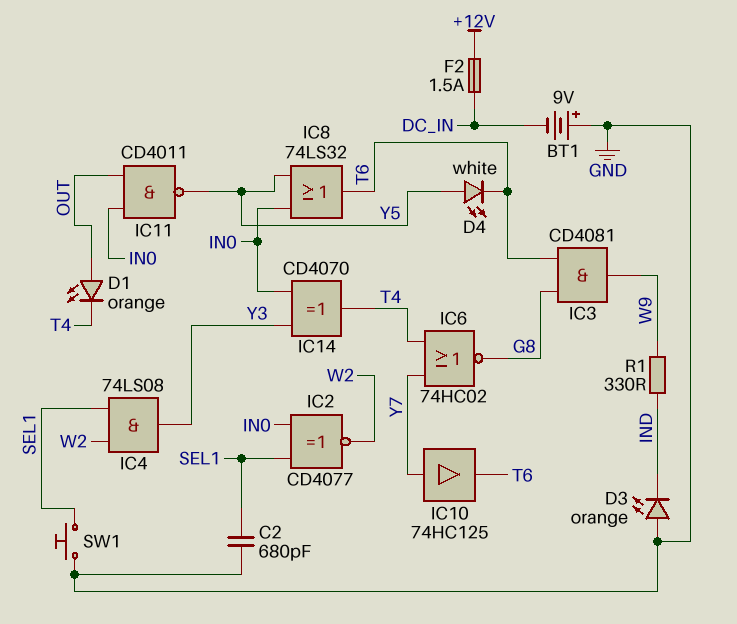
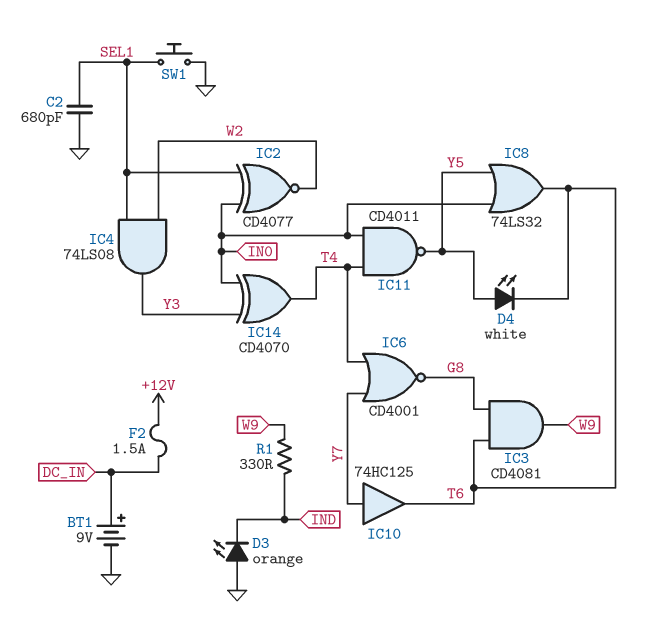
BT1: 9V (plus GND, minus DC_IN) -> 9V (plus DC_IN, minus GND)
D1: LED orange (A OUT, K T4) -> none
IC6: NOR 74HC02 (in T4, in Y7, out G8) -> NOR CD4001 (in T4, in Y7, out G8)
IC11: NAND CD4011 (in IN0, in OUT, out Y5) -> NAND CD4011 (in IN0, in T4, out Y5)

